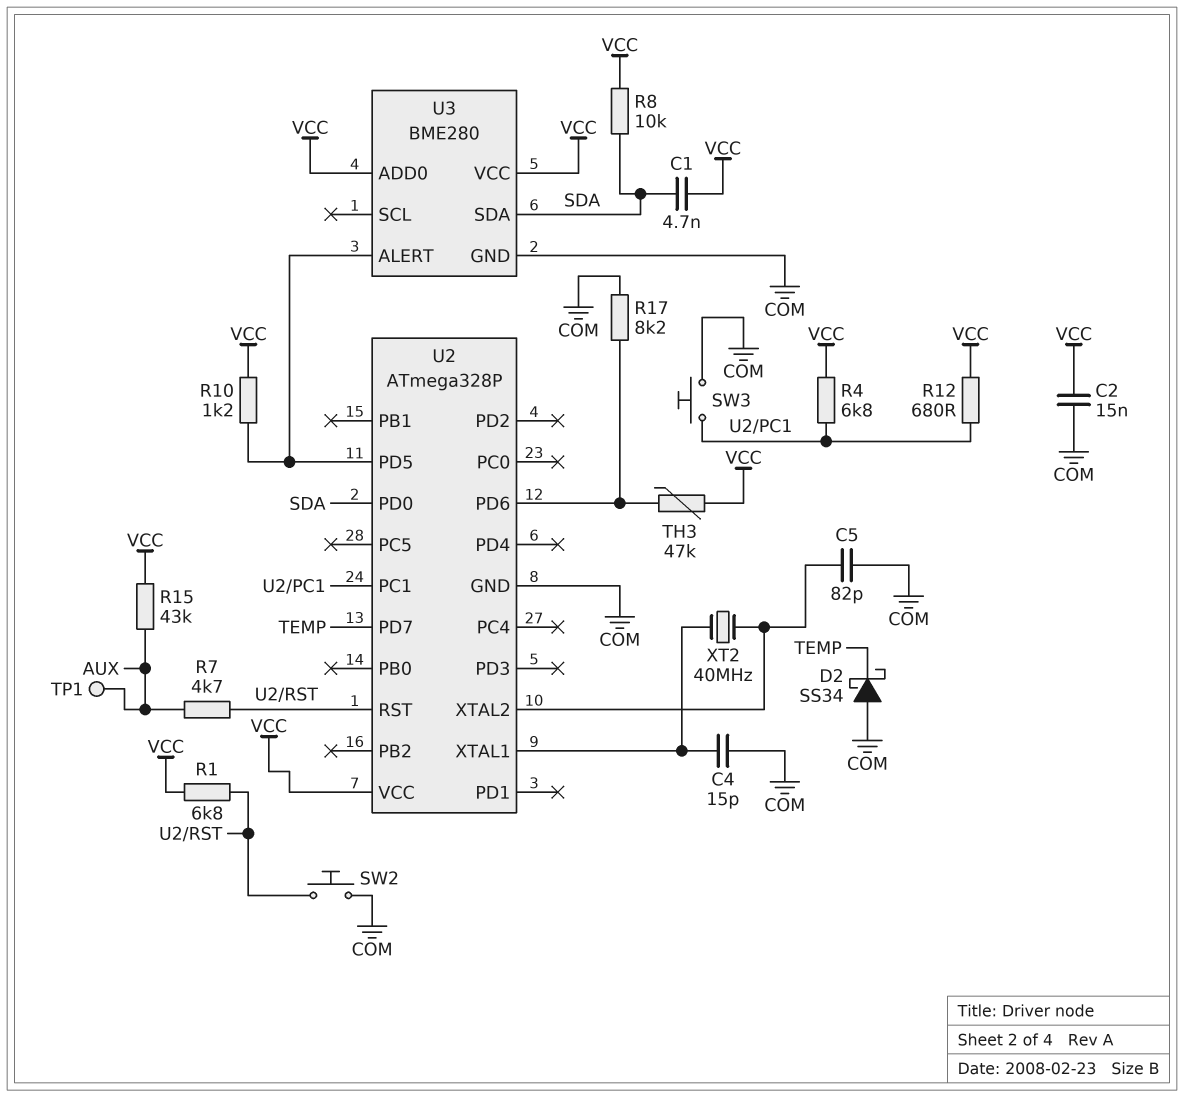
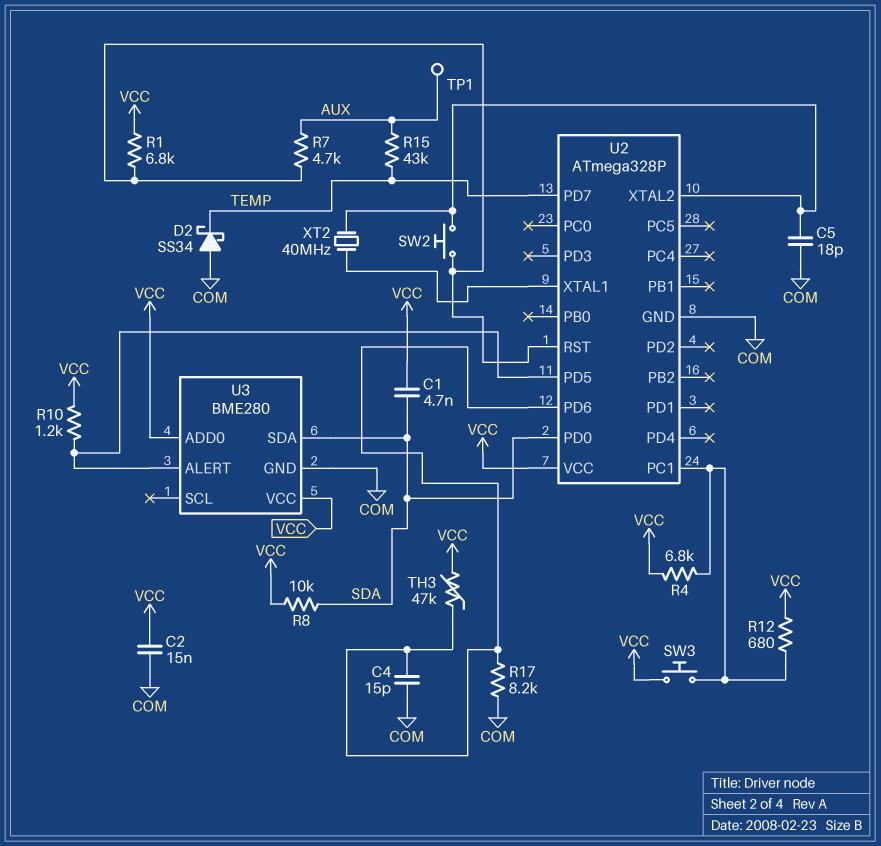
C4: 15pF (COM, U2/XTAL1) -> 15pF (COM, U2/PD6)
C5: 82pF (COM, U2/XTAL2) -> 18pF (COM, U2/XTAL2)
R15: 43k (AUX, VCC) -> 43k (AUX, TEMP)
SW2: button (COM, U2/RST) -> button (U2/RST, U2/XTAL2)
SW3: button (COM, U2/PC1) -> button (U2/PC1, VCC)

